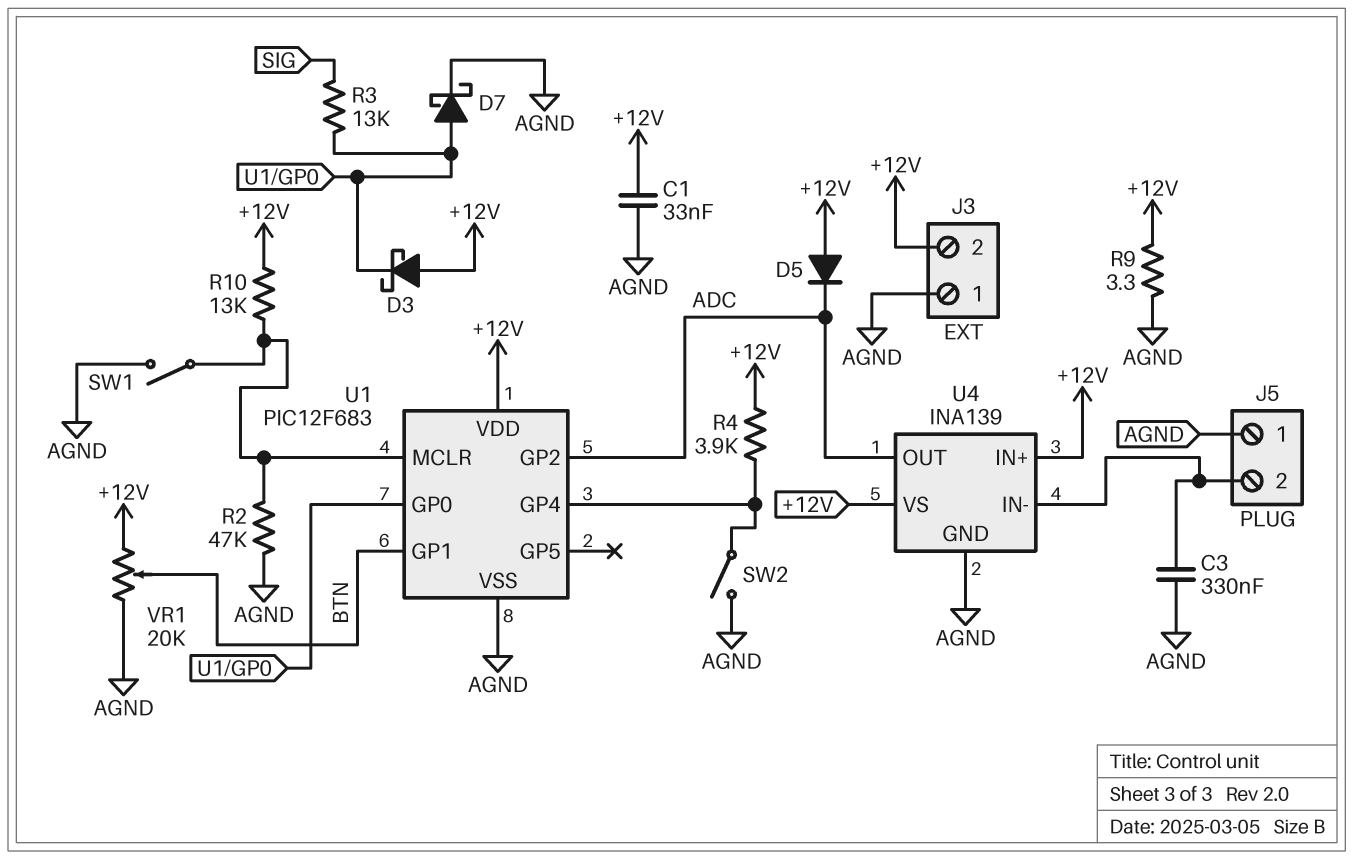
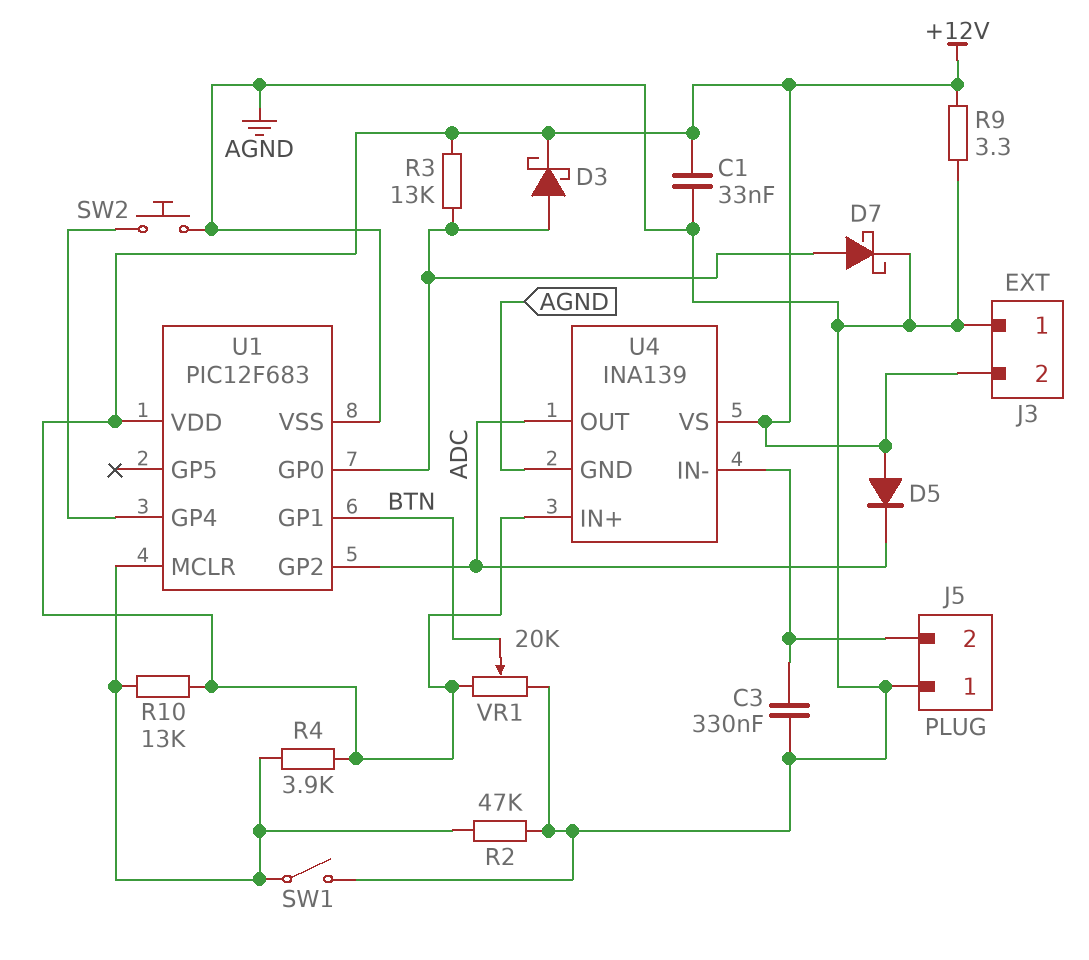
D3: schottky (A +12V, K U1/GP0) -> schottky (A U1/GP0, K +12V)
R3: 13k (SIG, U1/GP0) -> 13k (+12V, U1/GP0)
R4: 3.9k (+12V, U1/GP4) -> 3.9k (+12V, U1/MCLR)
SW2: switch (AGND, U1/GP4) -> button (AGND, U1/GP4)

